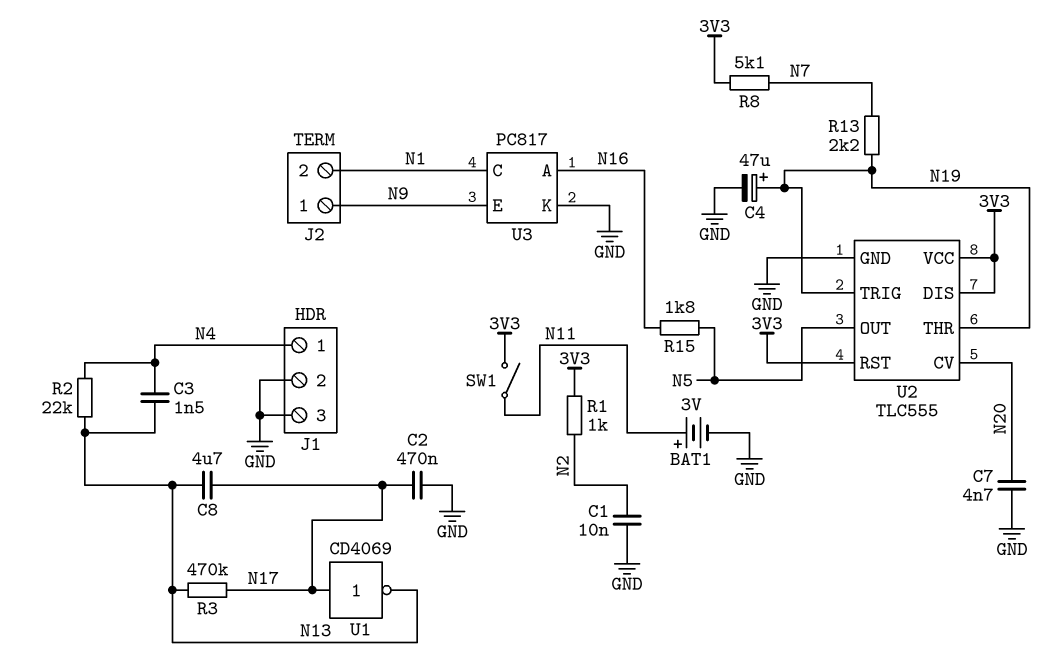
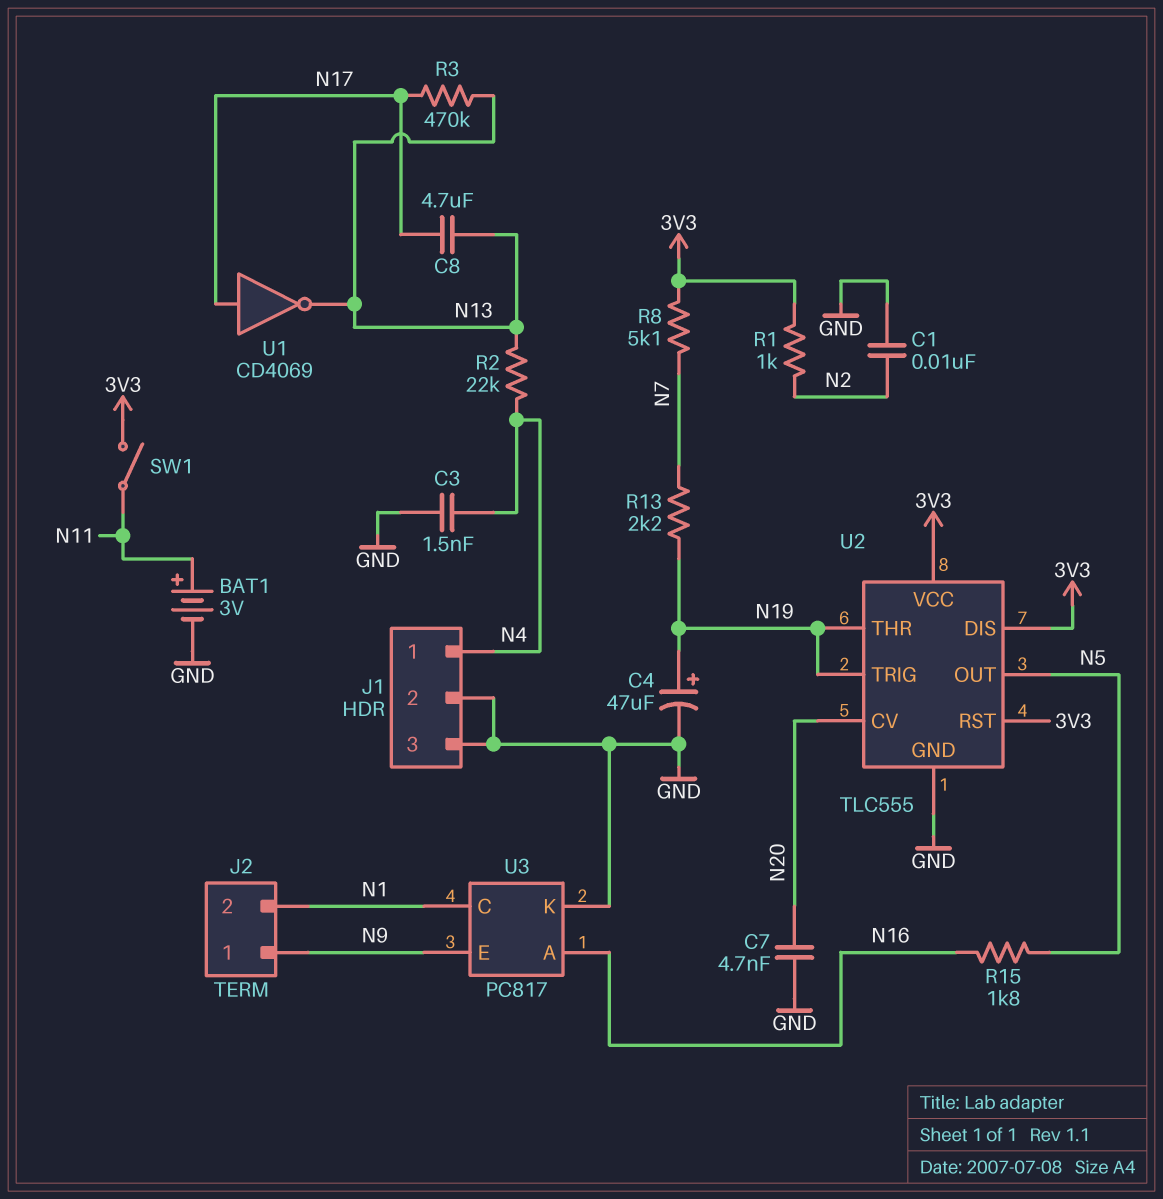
C2: 470nF (GND, N17) -> none
C3: 1.5nF (N4, N13) -> 1.5nF (GND, N4)

